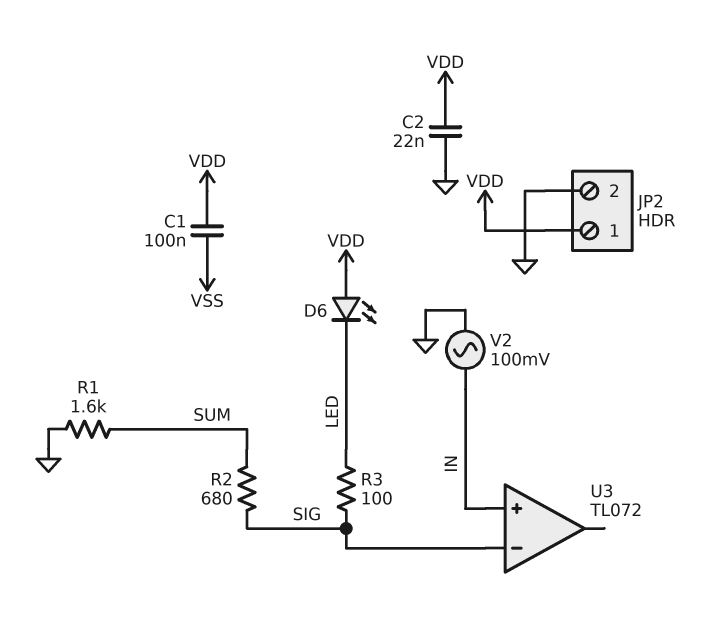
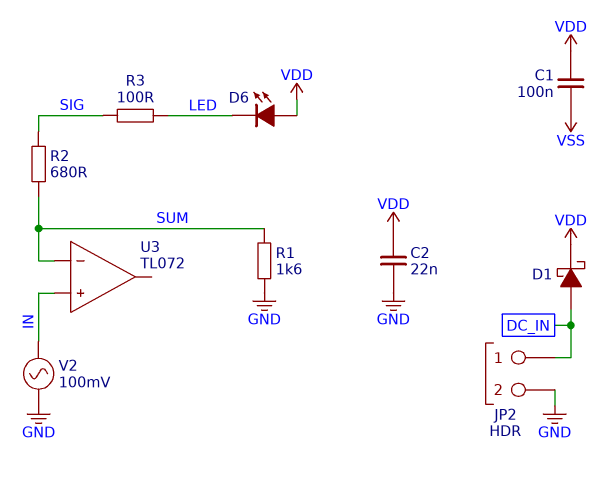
D1: none -> schottky (A DC_IN, K VDD)
JP2 pin 1: VDD -> DC_IN
U3 pin in-: SIG -> SUM

